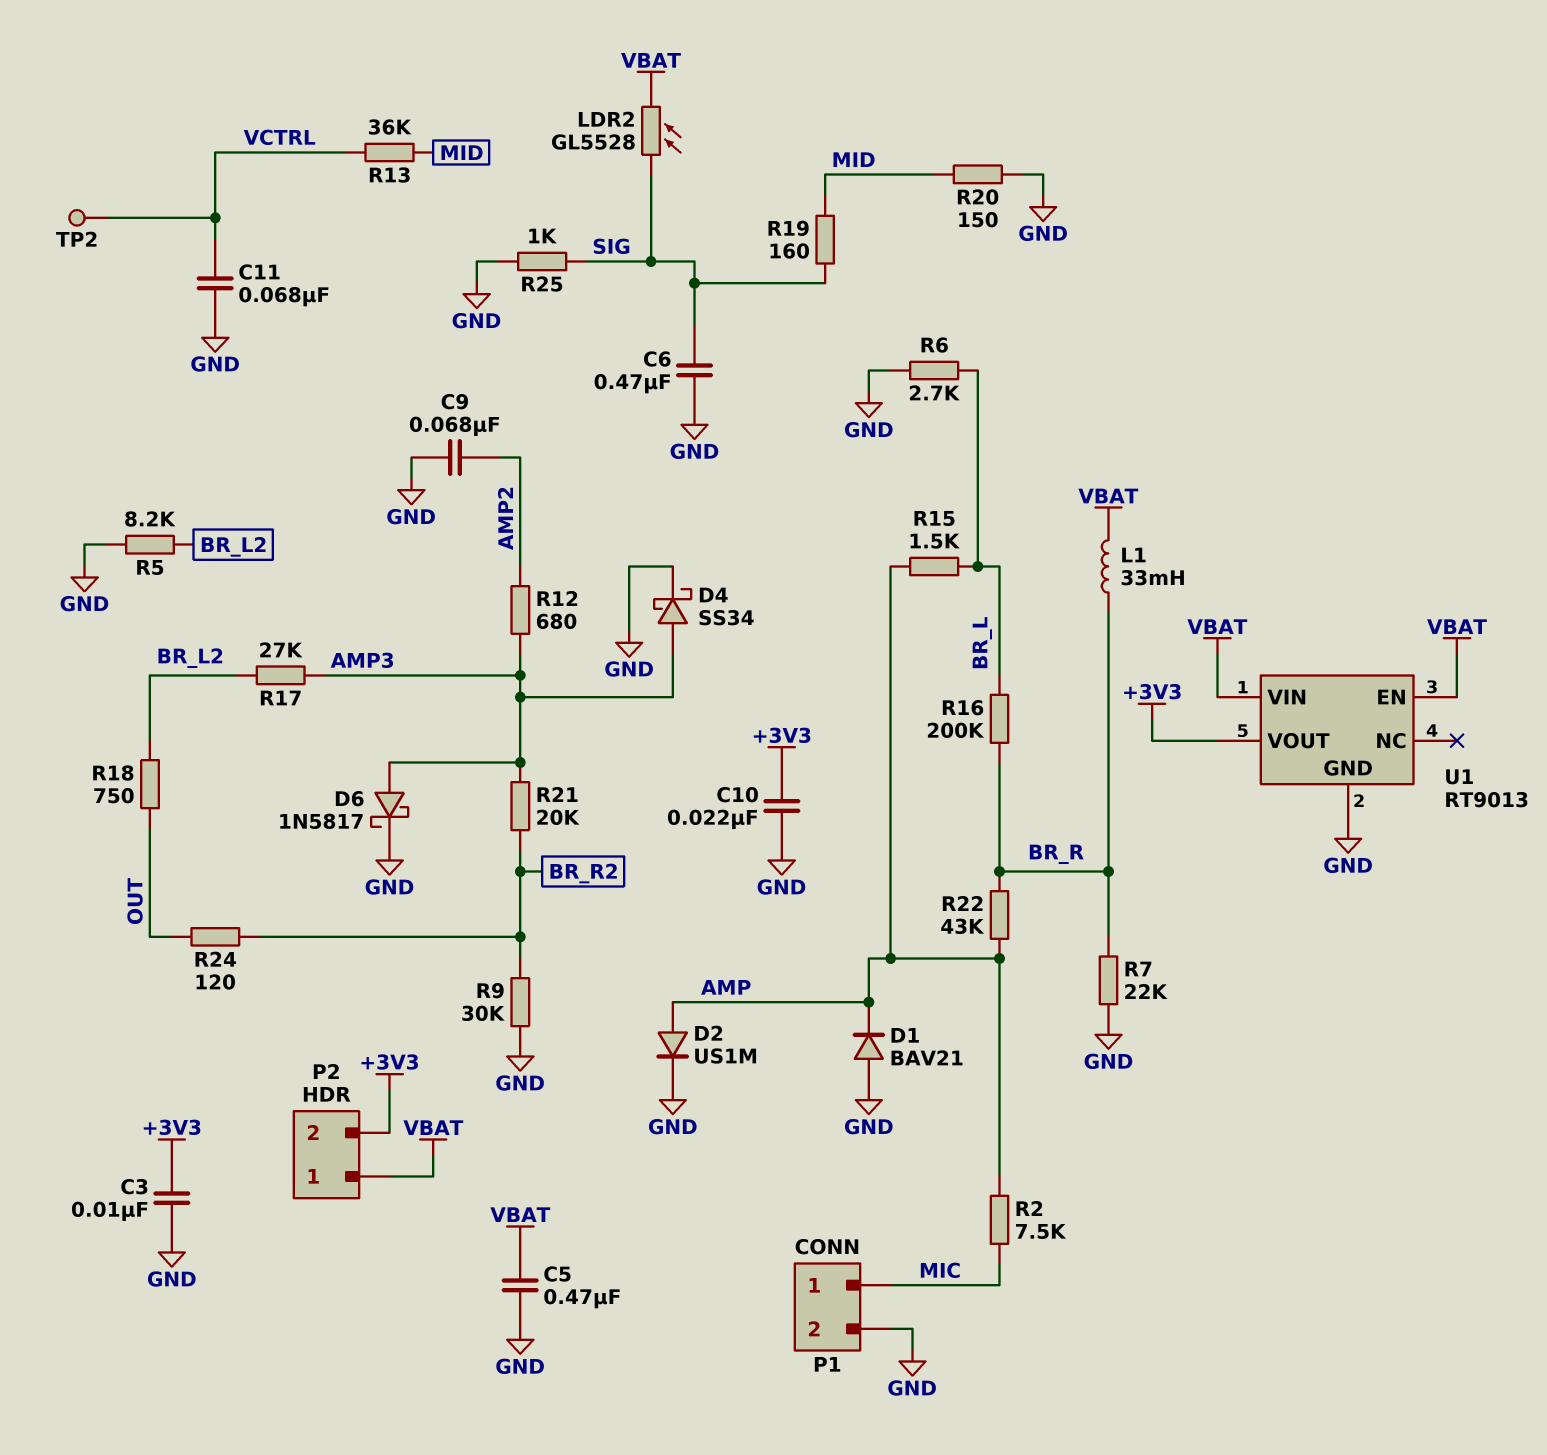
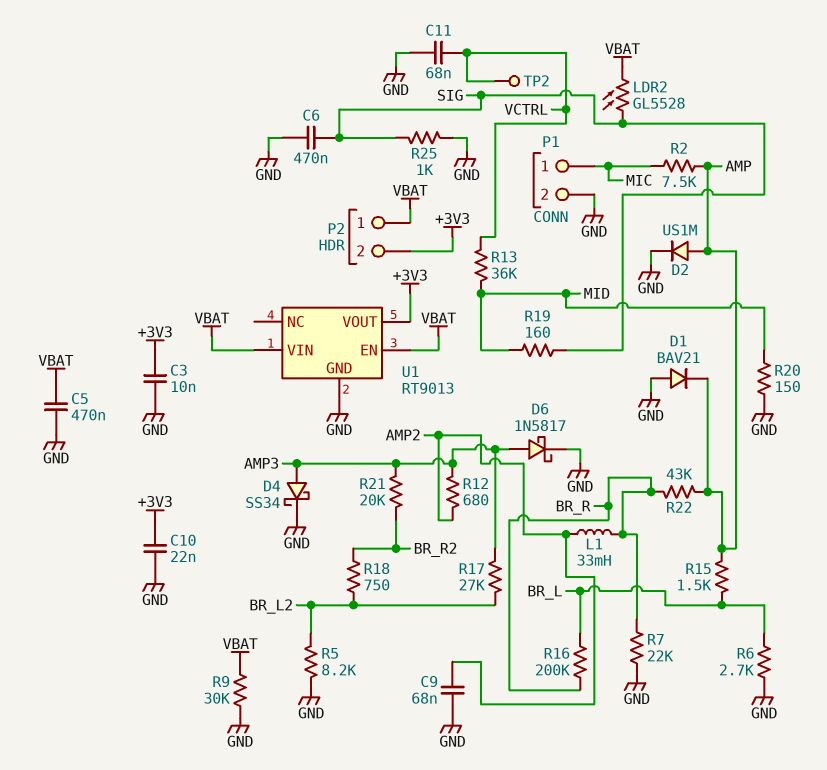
L1: 33mH (BR_R, VBAT) -> 33mH (AMP2, BR_R)
R9: 30k (BR_R2, GND) -> 30k (GND, VBAT)
R18: 750 (BR_L2, OUT) -> 750 (BR_L2, BR_R2)
R24: 120 (BR_R2, OUT) -> none

